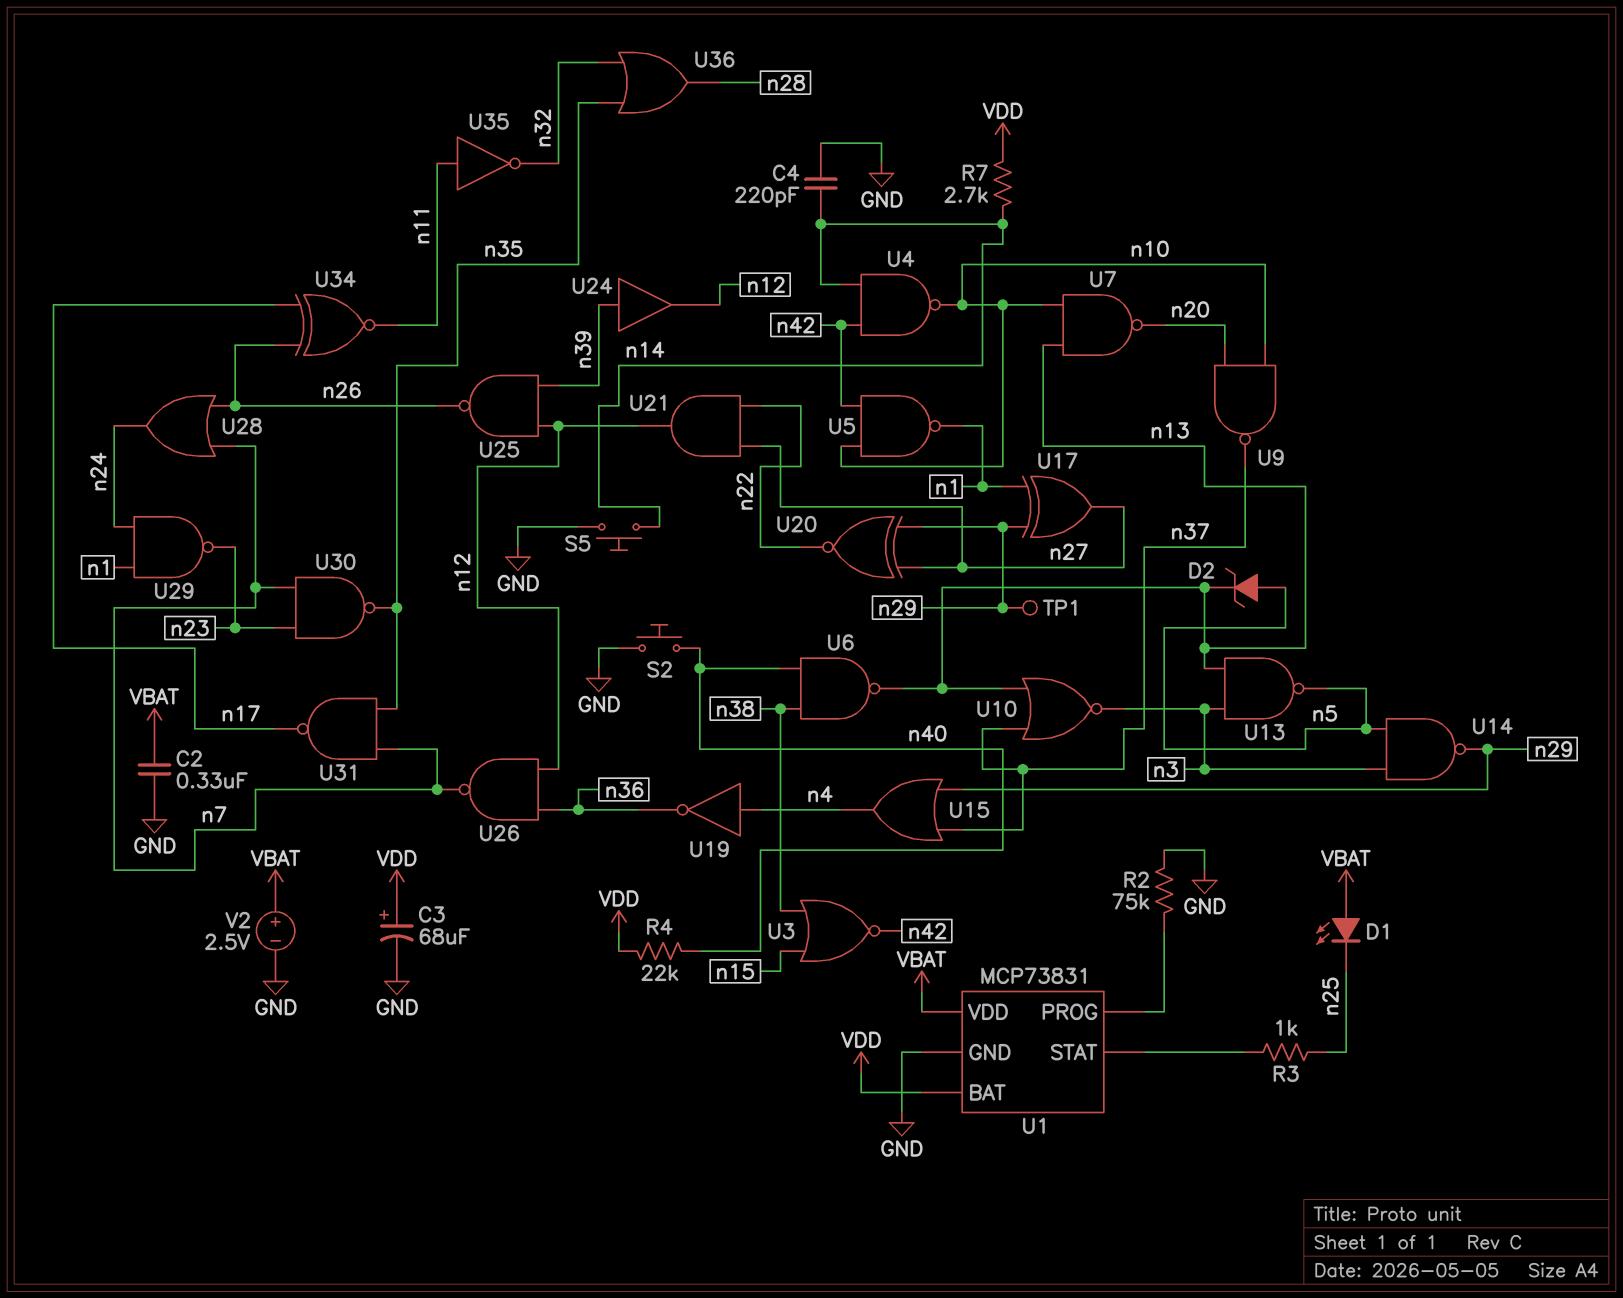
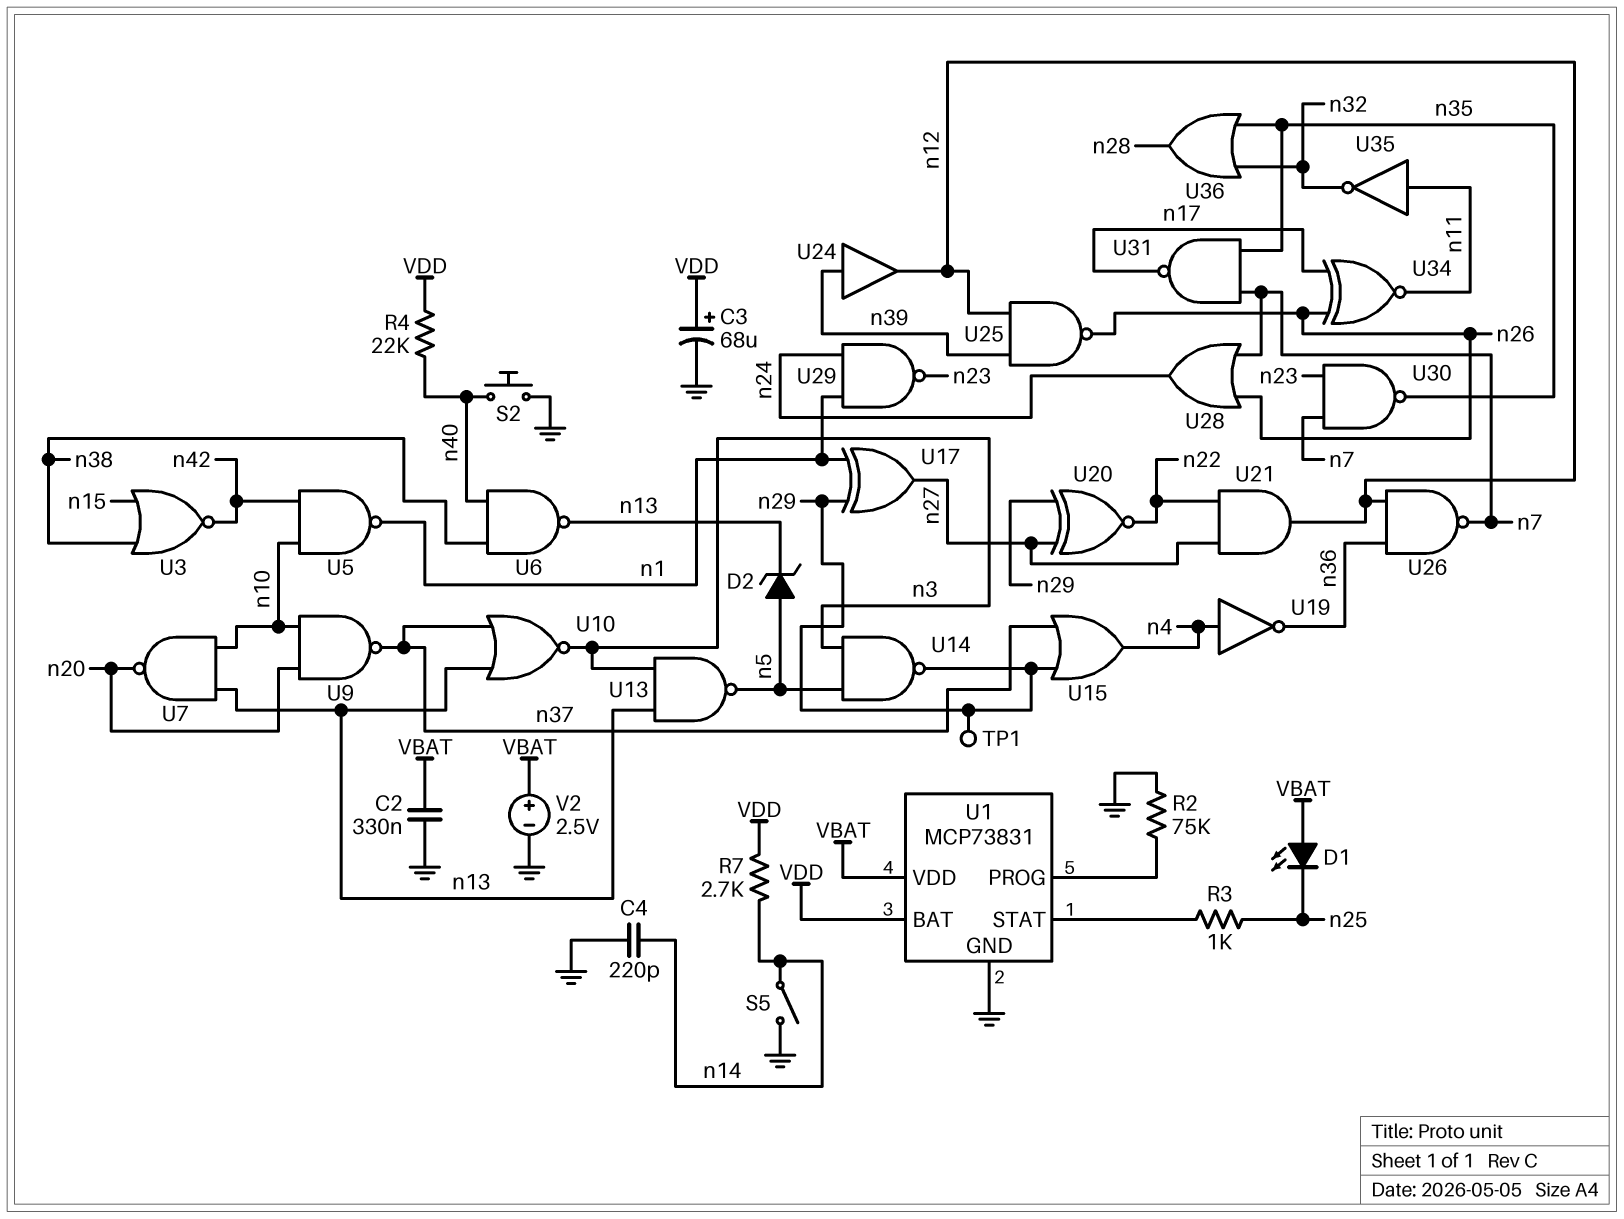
S5: button (GND, n14) -> switch (GND, n14)
U4: NAND (in n14, in n42, out n10) -> none

